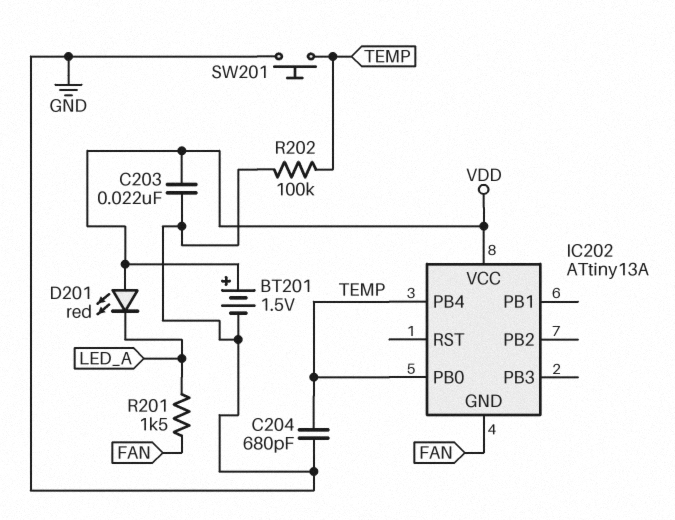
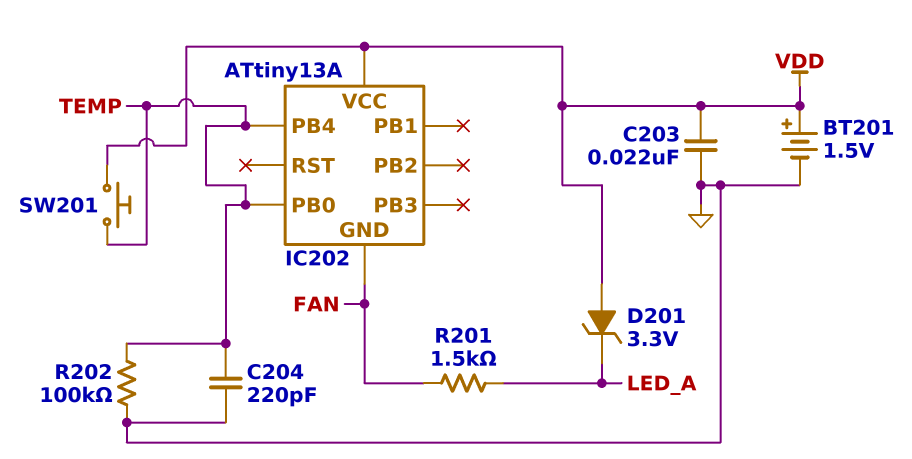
C204: 680pF (GND, TEMP) -> 220pF (GND, TEMP)
D201: LED red (A VDD, K LED_A) -> zener 3.3V (A VDD, K LED_A)
SW201: button (GND, TEMP) -> button (TEMP, VDD)

